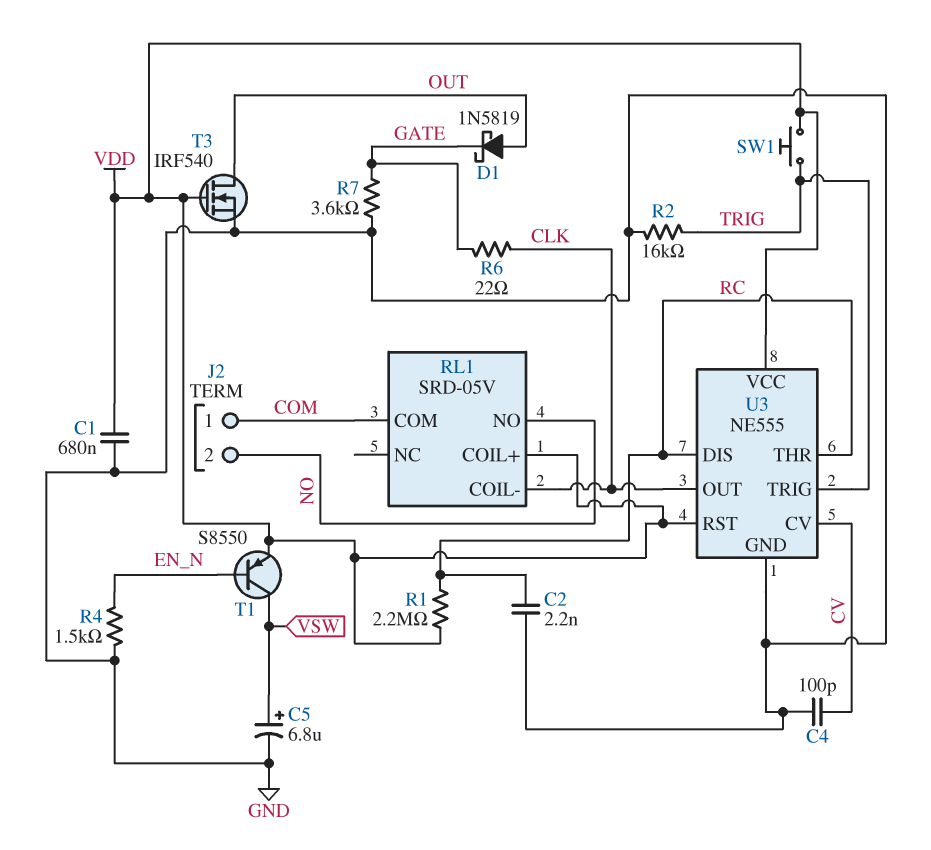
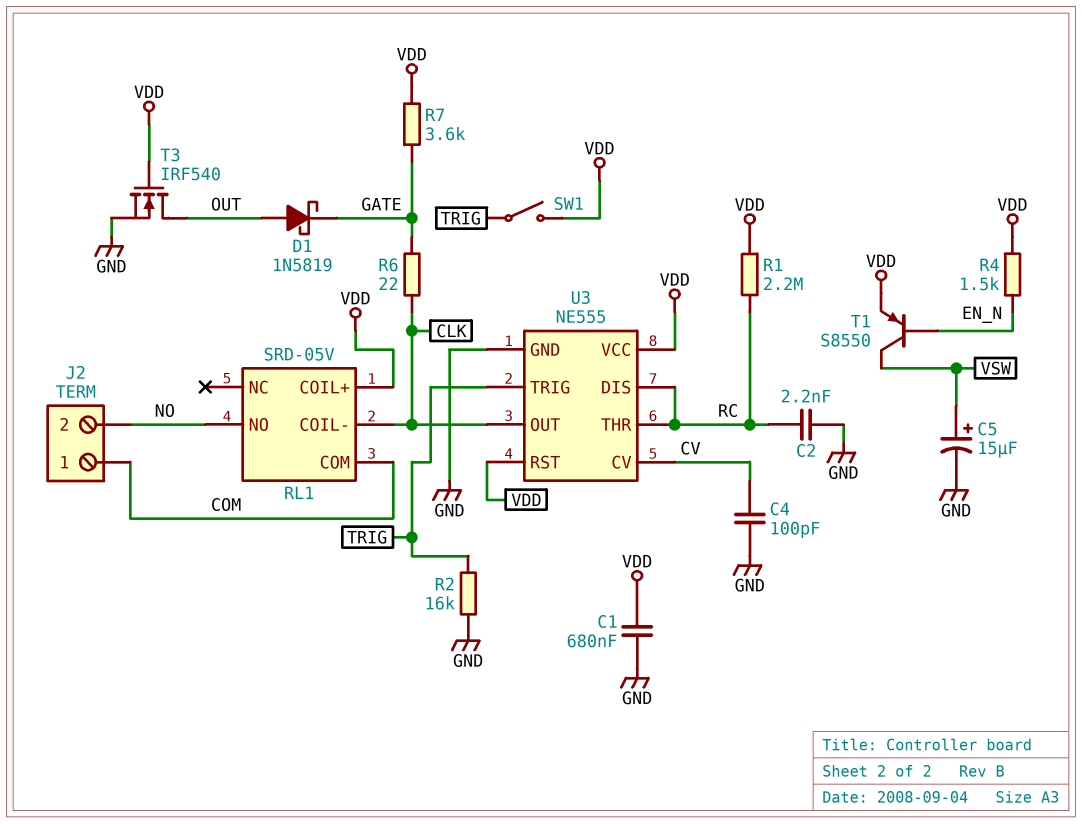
C5: 6.8uF (plus VSW, minus GND) -> 15uF (plus VSW, minus GND)
R4: 1.5k (EN_N, GND) -> 1.5k (EN_N, VDD)
R7: 3.6k (GATE, GND) -> 3.6k (GATE, VDD)
SW1: button (TRIG, VDD) -> switch (TRIG, VDD)

